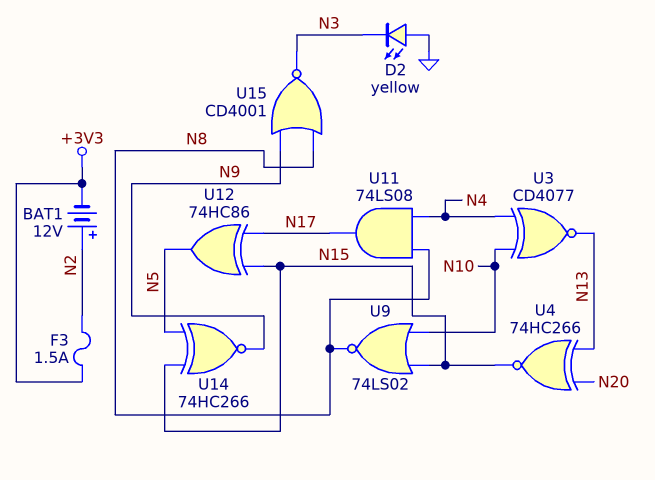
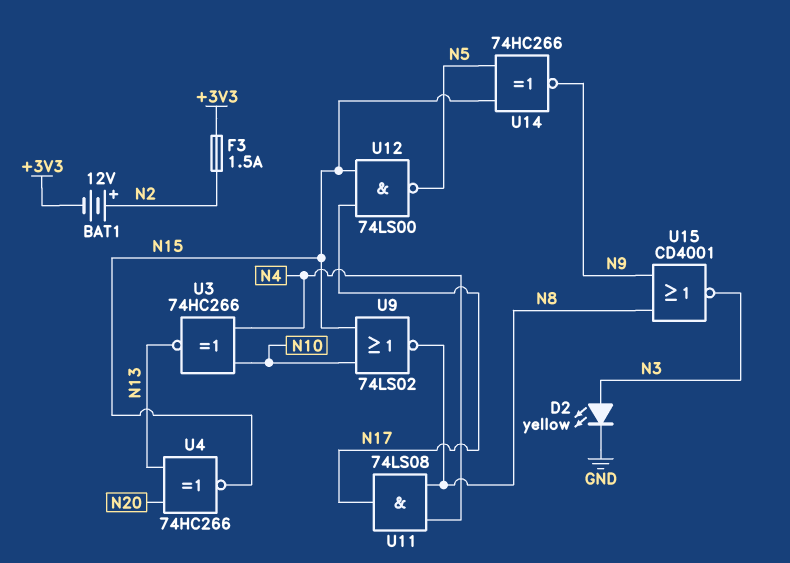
D2: LED yellow (A GND, K N3) -> LED yellow (A N3, K GND)
U3: XNOR CD4077 (in N4, in N10, out N13) -> XNOR 74HC266 (in N4, in N10, out N13)
U12: XOR 74HC86 (in N15, in N17, out N5) -> NAND 74LS00 (in N15, in N17, out N5)

